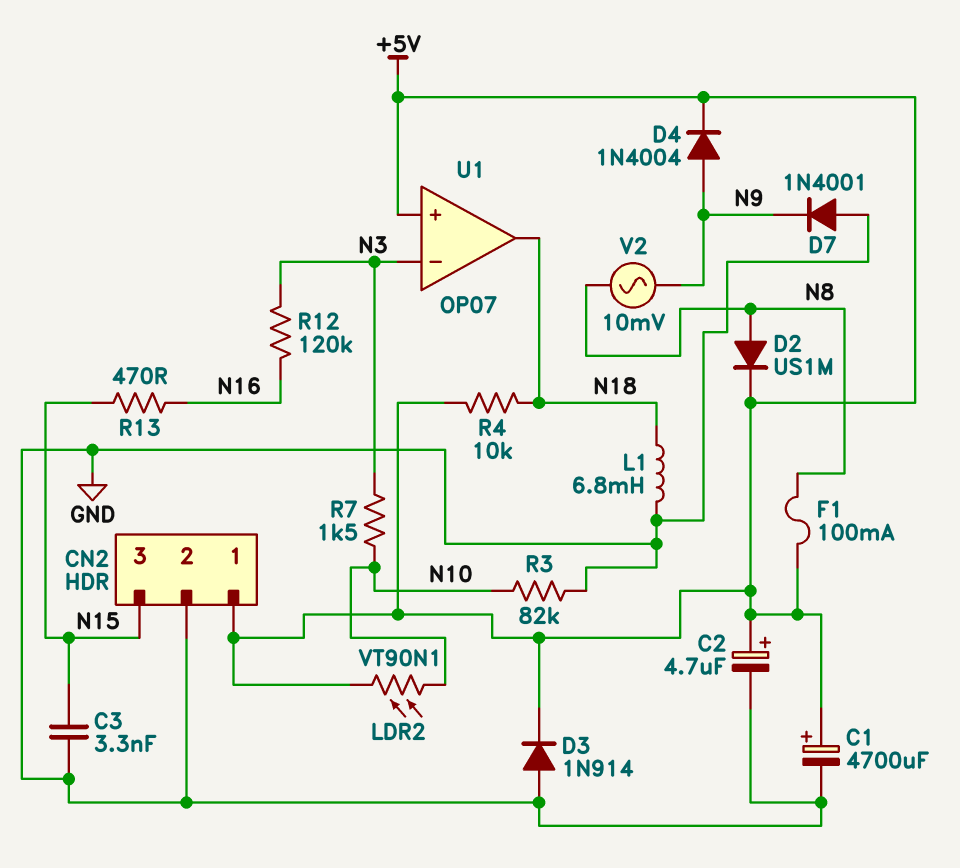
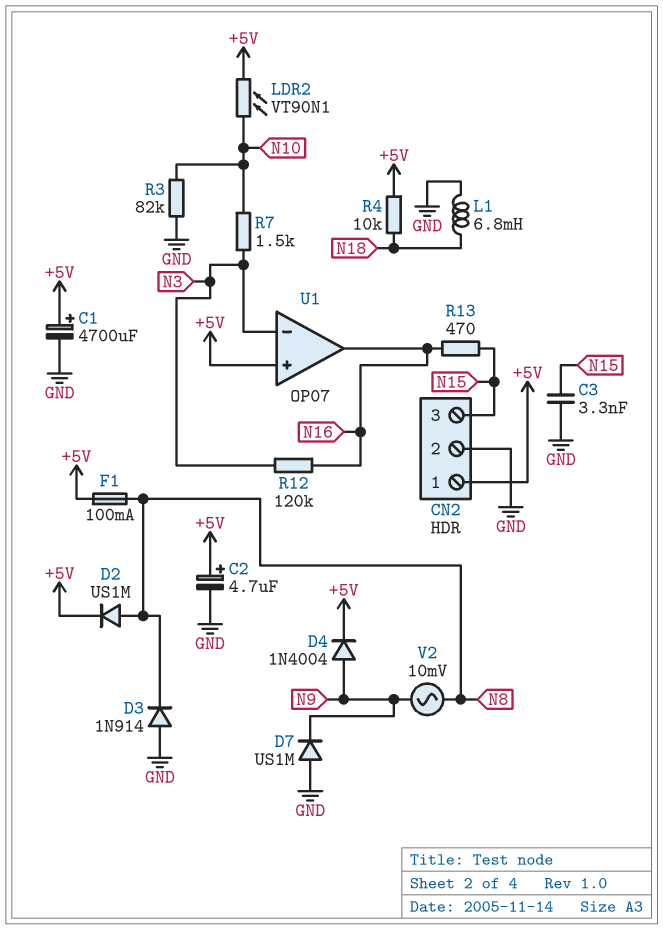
D3: diode 1N914 (A GND, K +5V) -> diode 1N914 (A GND, K N8)
D7: diode 1N4001 (A GND, K N9) -> diode US1M (A GND, K N9)
U1 pin out: N18 -> N16

